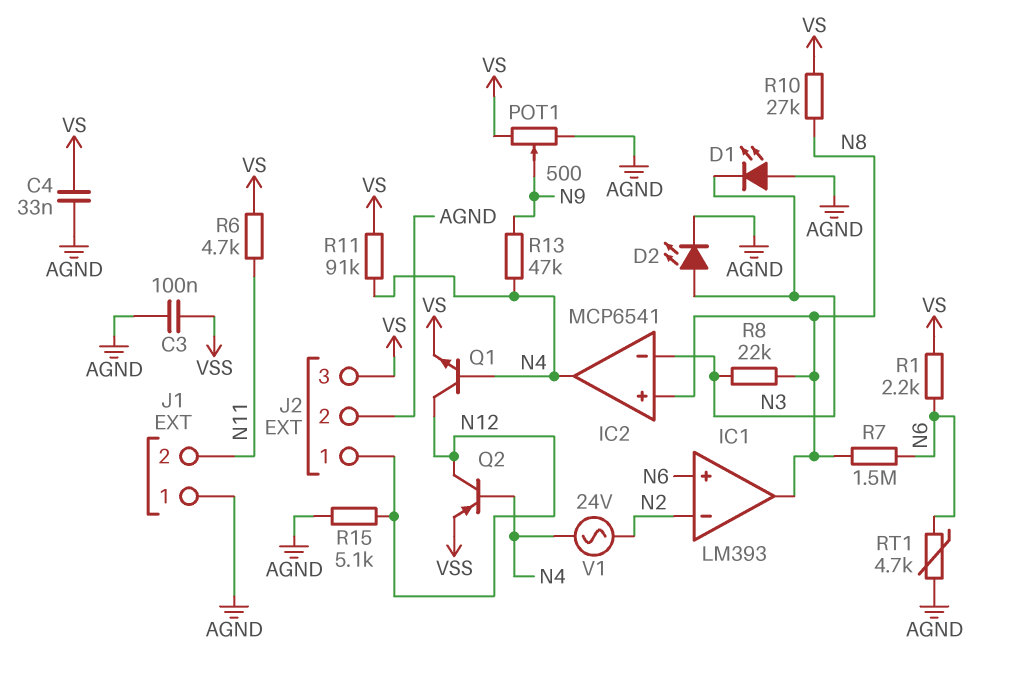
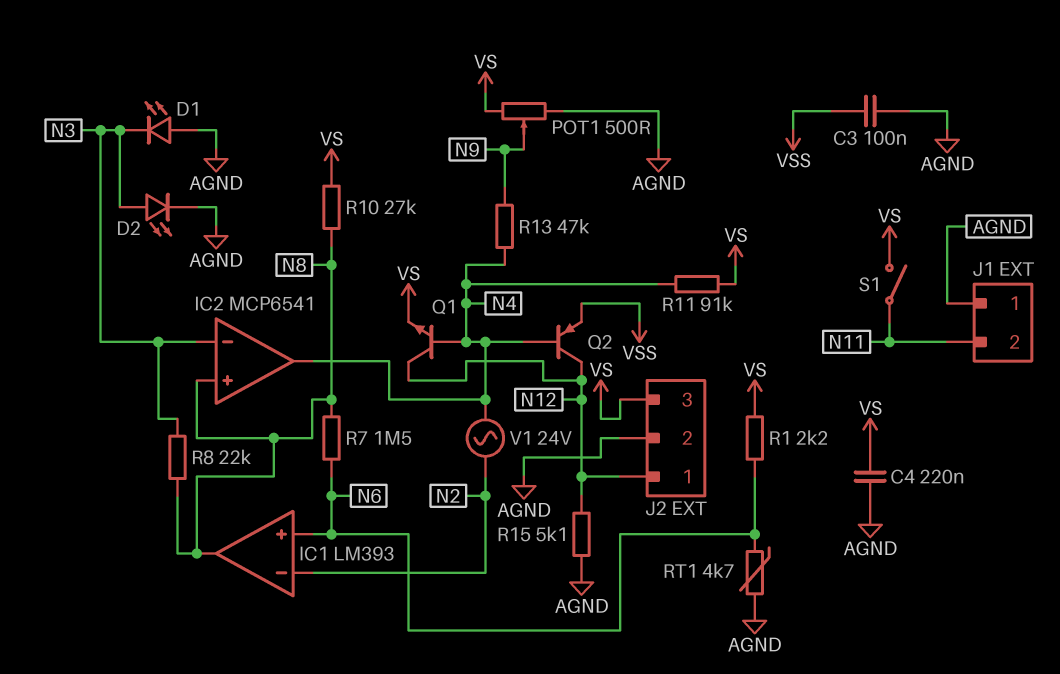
C4: 33nF (AGND, VS) -> 220nF (AGND, VS)
R6: 4.7k (N11, VS) -> none
S1: none -> switch (N11, VS)

